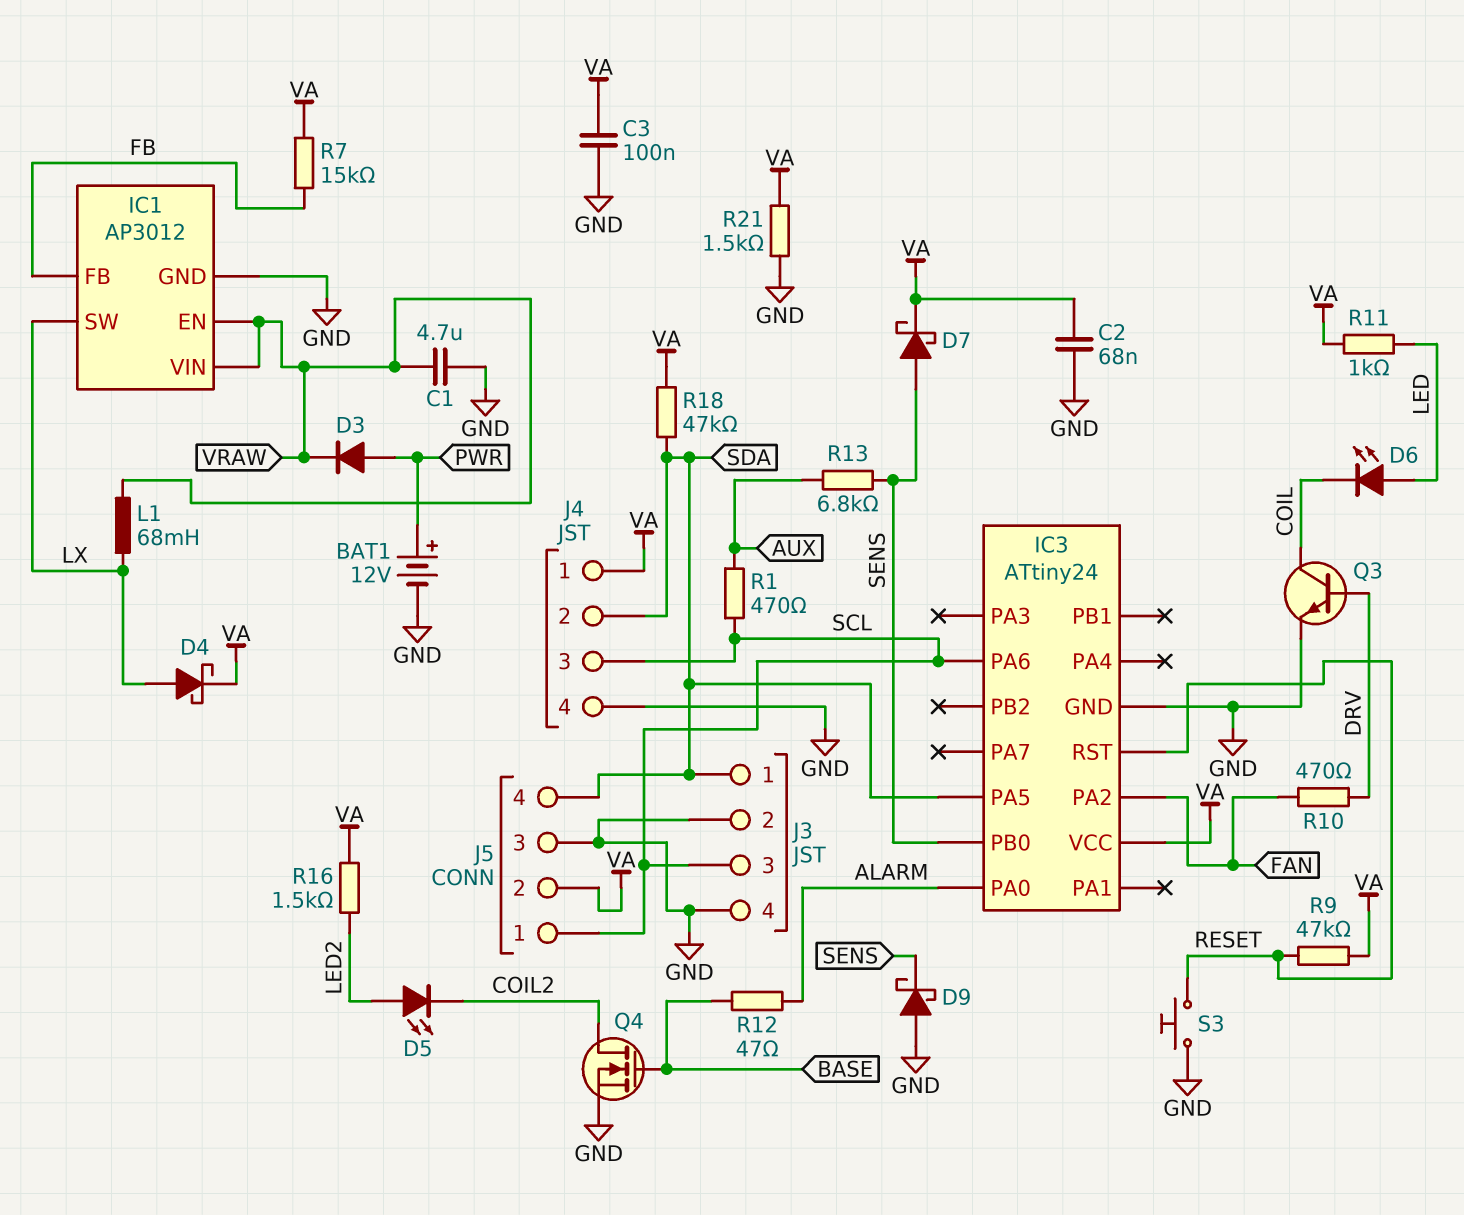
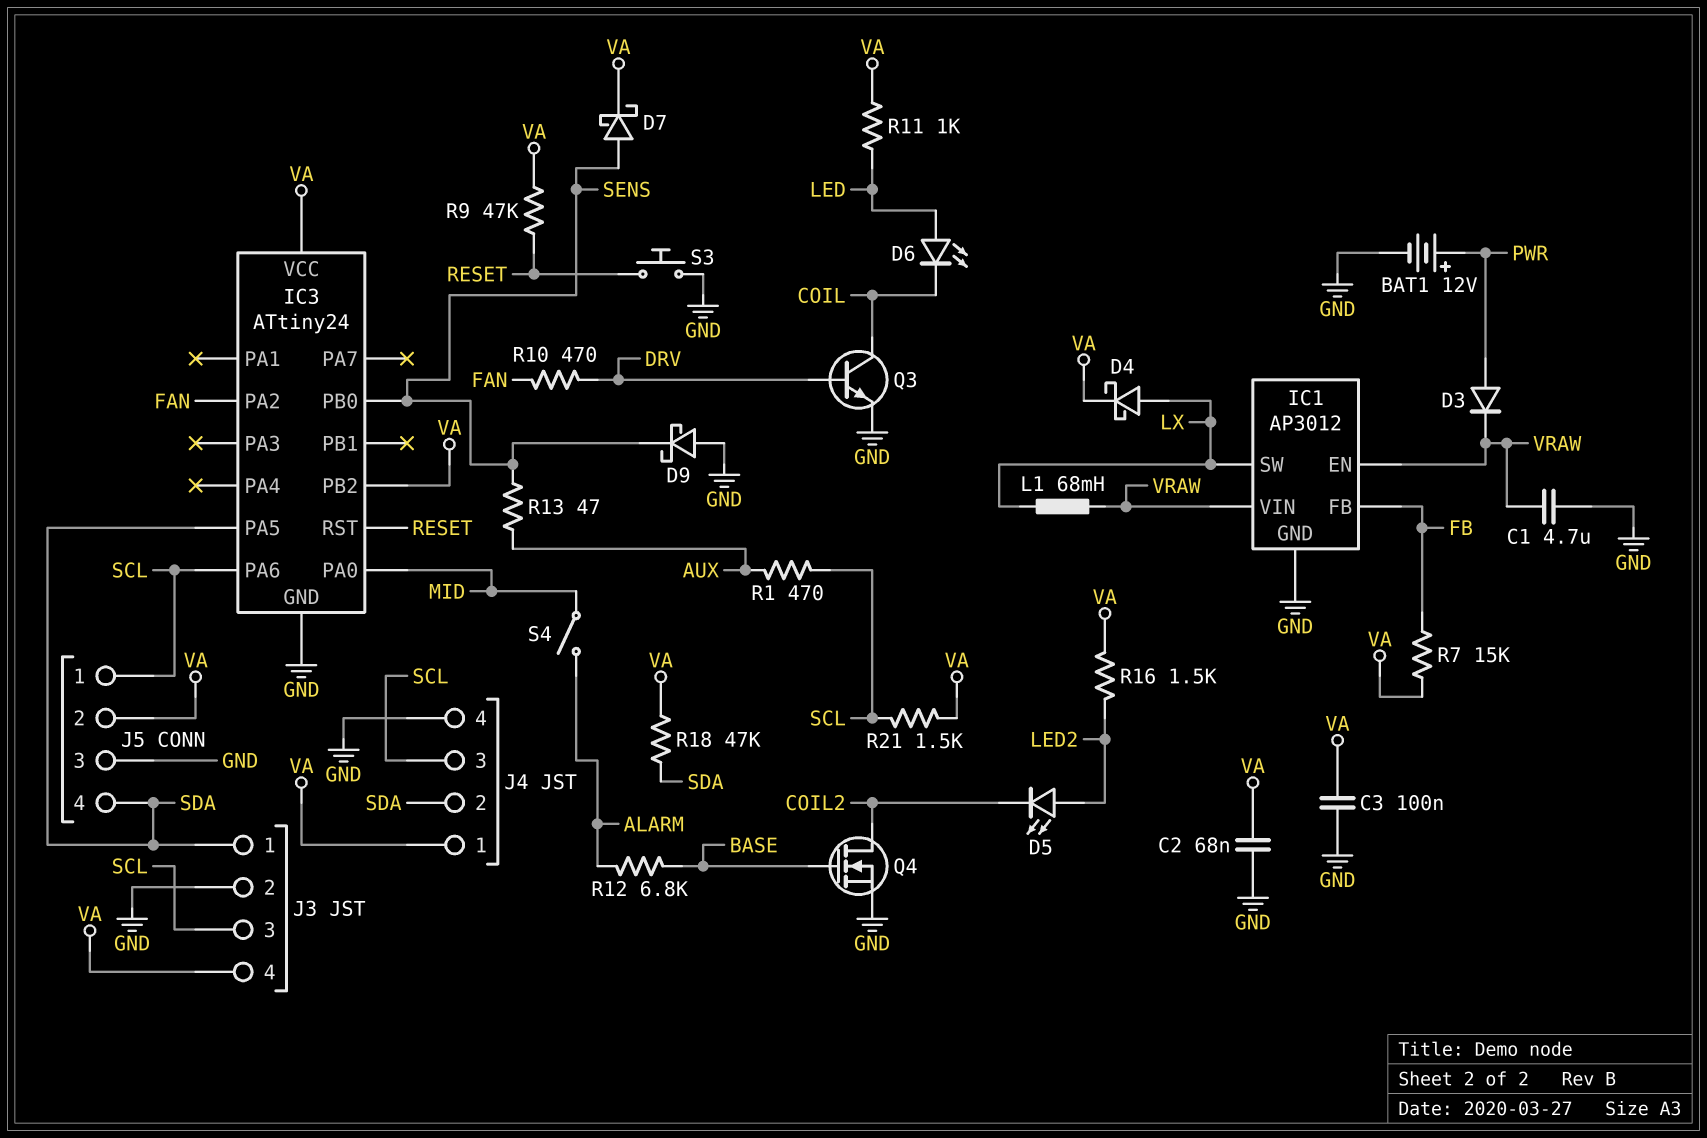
IC3 pin PA0: ALARM -> MID
IC3 pin PB2: none -> VA
J3 pin 4: GND -> VA
R12: 47 (ALARM, BASE) -> 6.8k (ALARM, BASE)
R13: 6.8k (AUX, SENS) -> 47 (AUX, SENS)
R21: 1.5k (GND, VA) -> 1.5k (SCL, VA)
S4: none -> switch (ALARM, MID)

